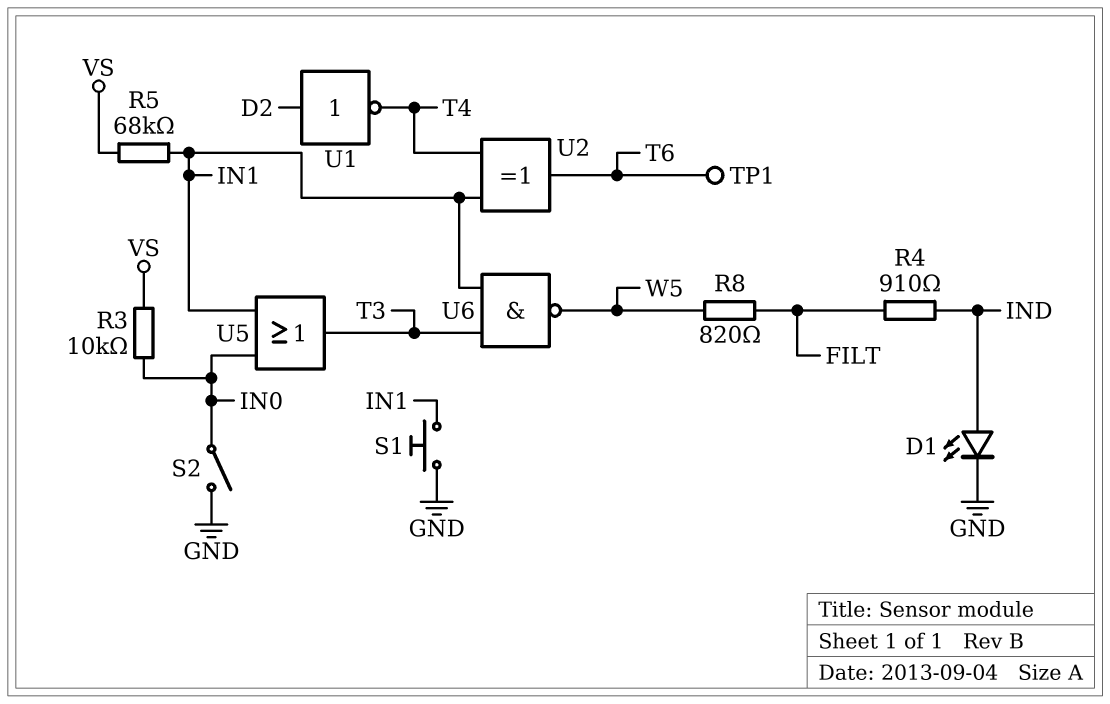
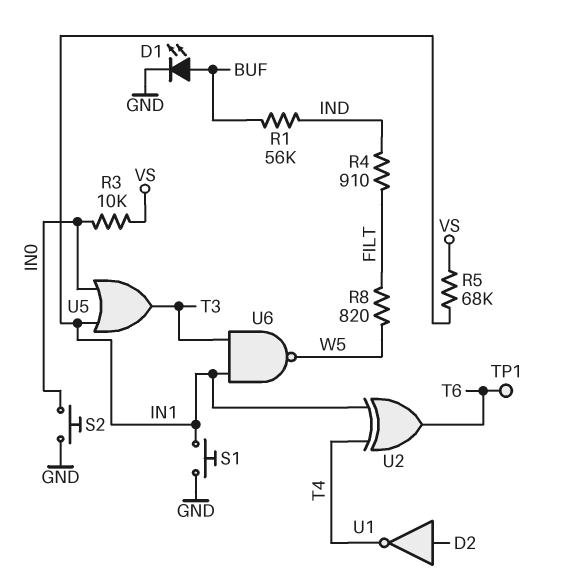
D1: LED (A IND, K GND) -> LED (A BUF, K GND)
R1: none -> 56k (BUF, IND)
S2: switch (GND, IN0) -> button (GND, IN0)

